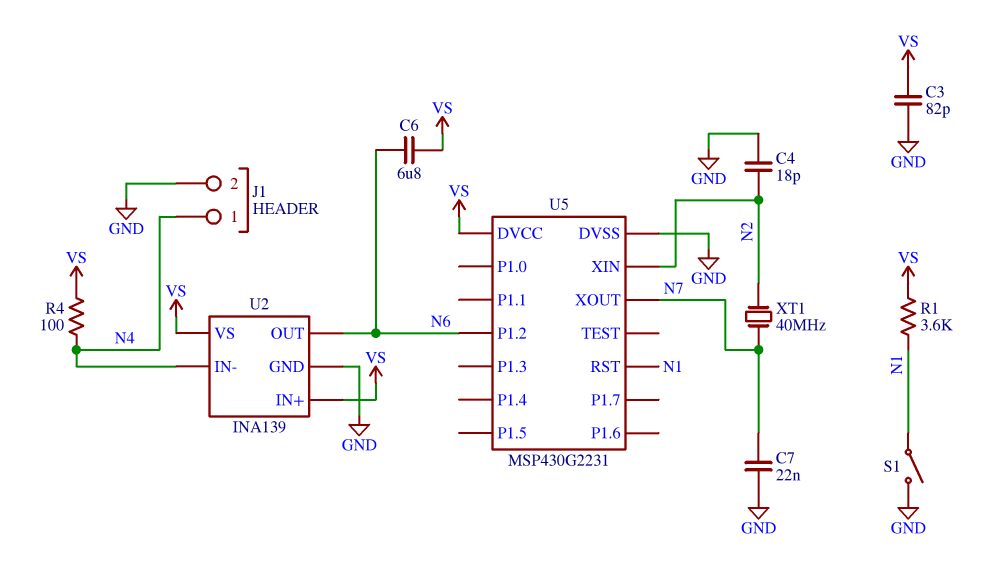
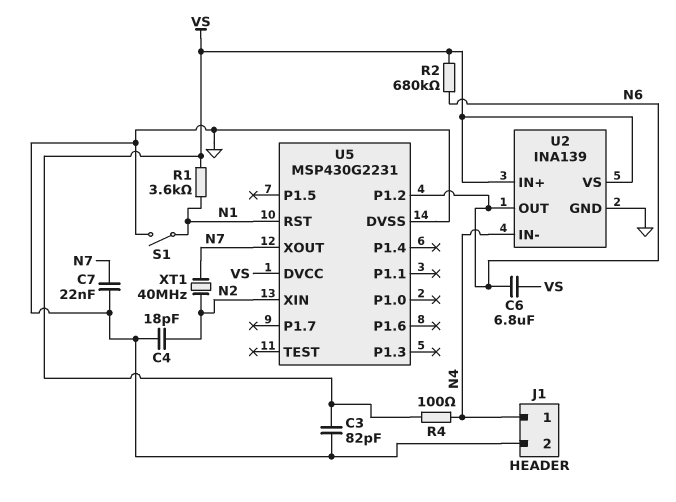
R2: none -> 680k (N6, VS)

